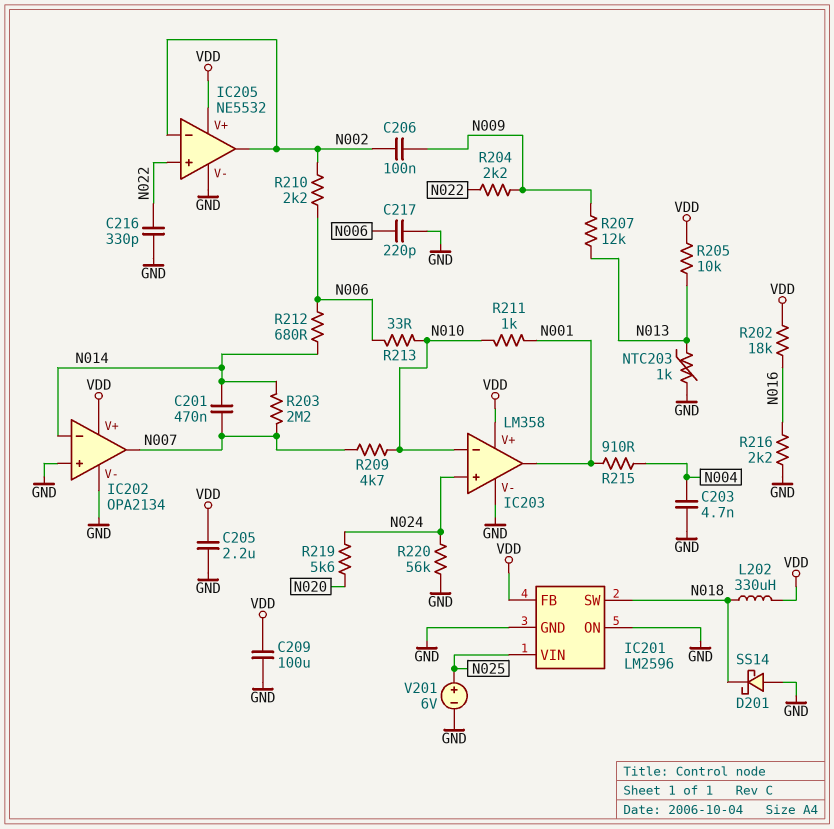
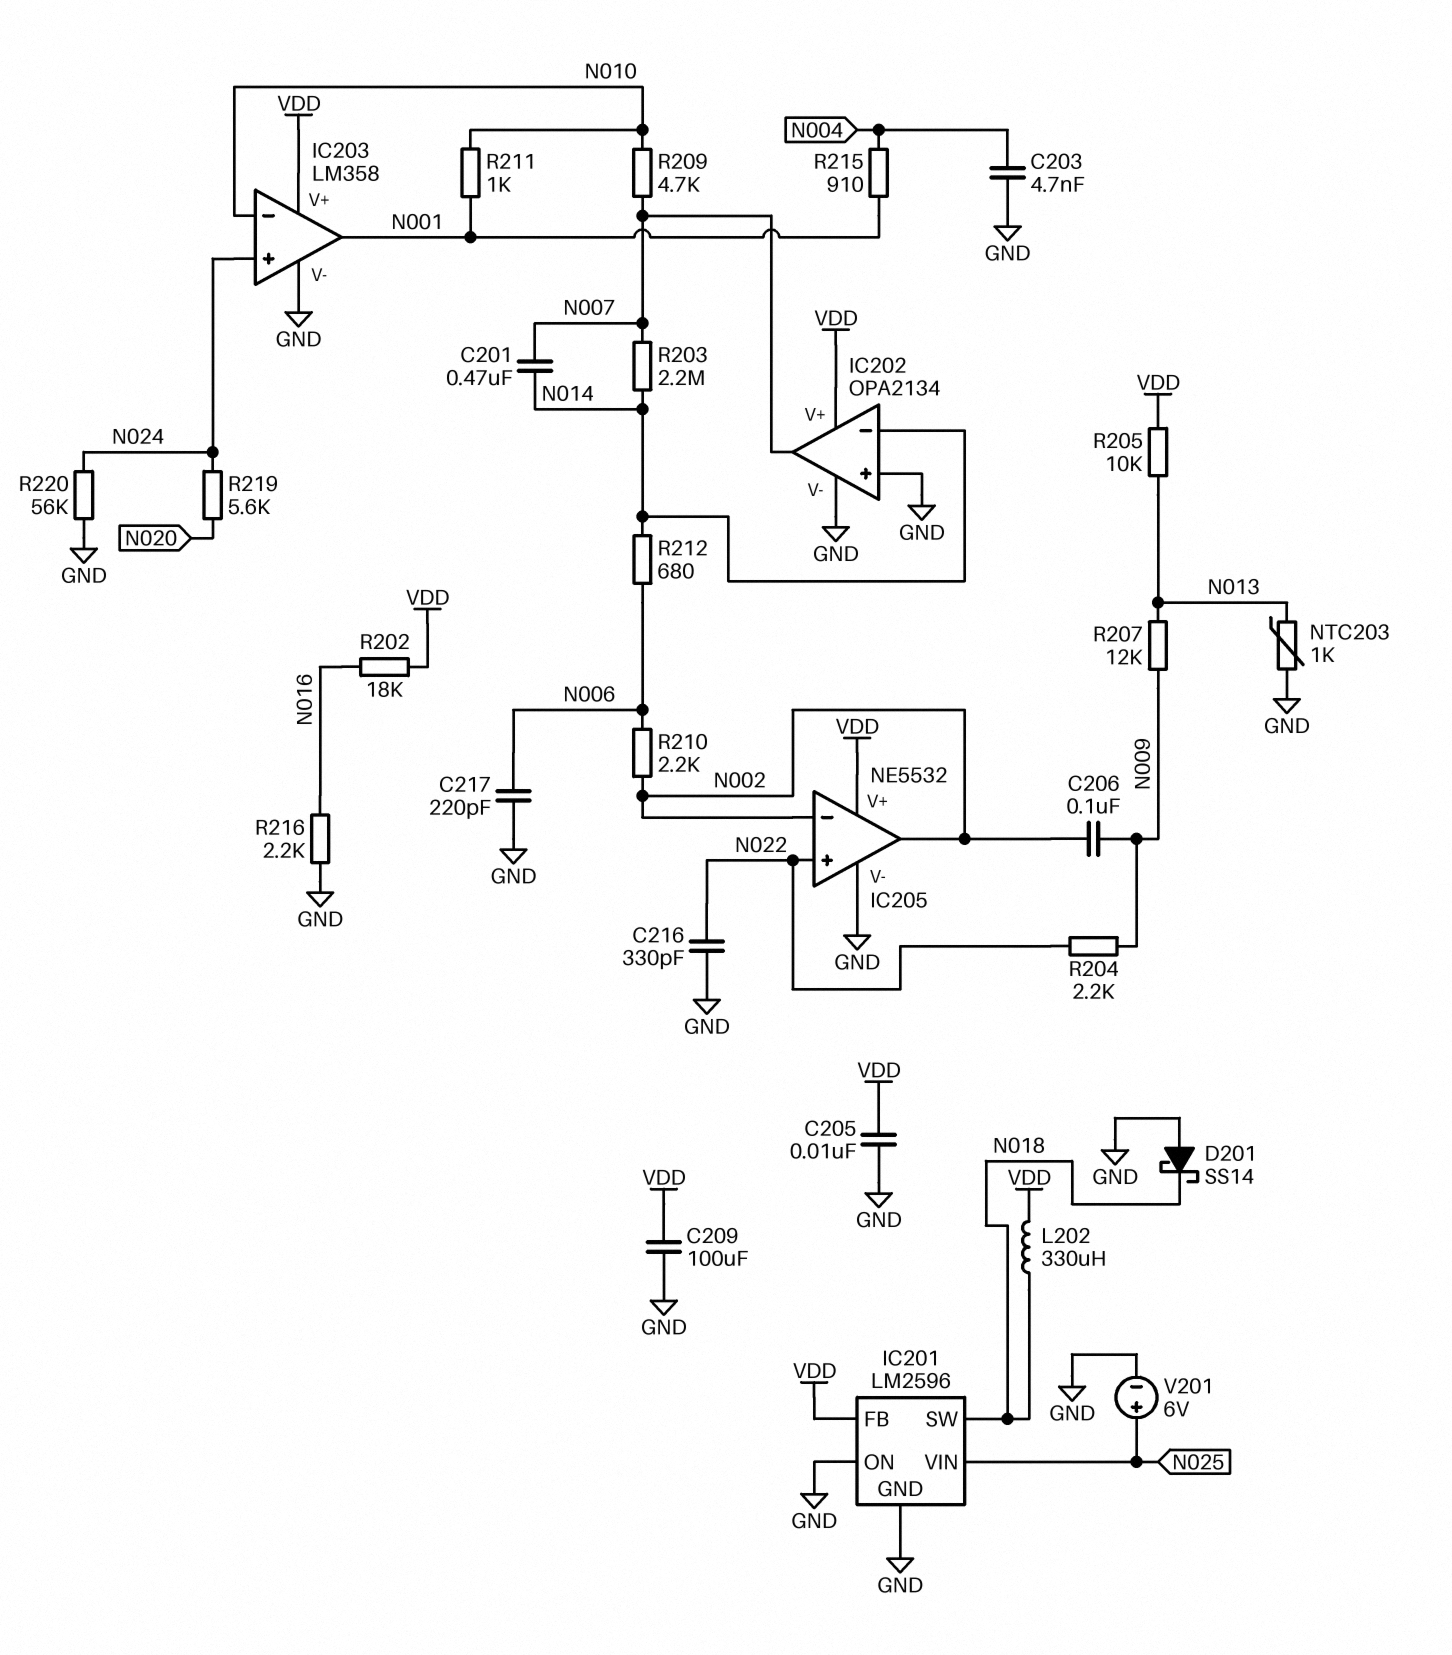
C205: 2.2uF (GND, VDD) -> 10nF (GND, VDD)
R213: 33 (N006, N010) -> none

